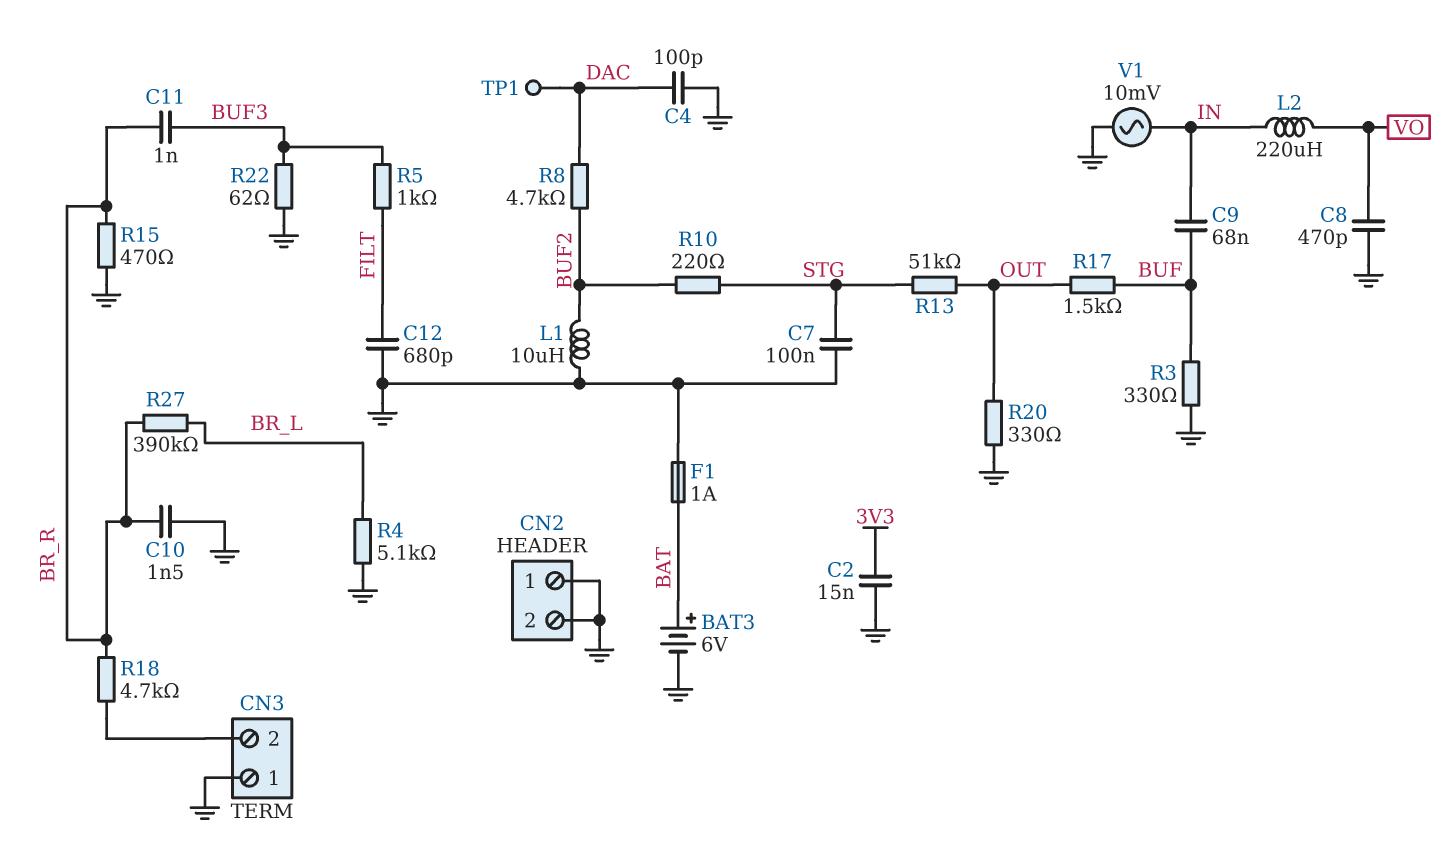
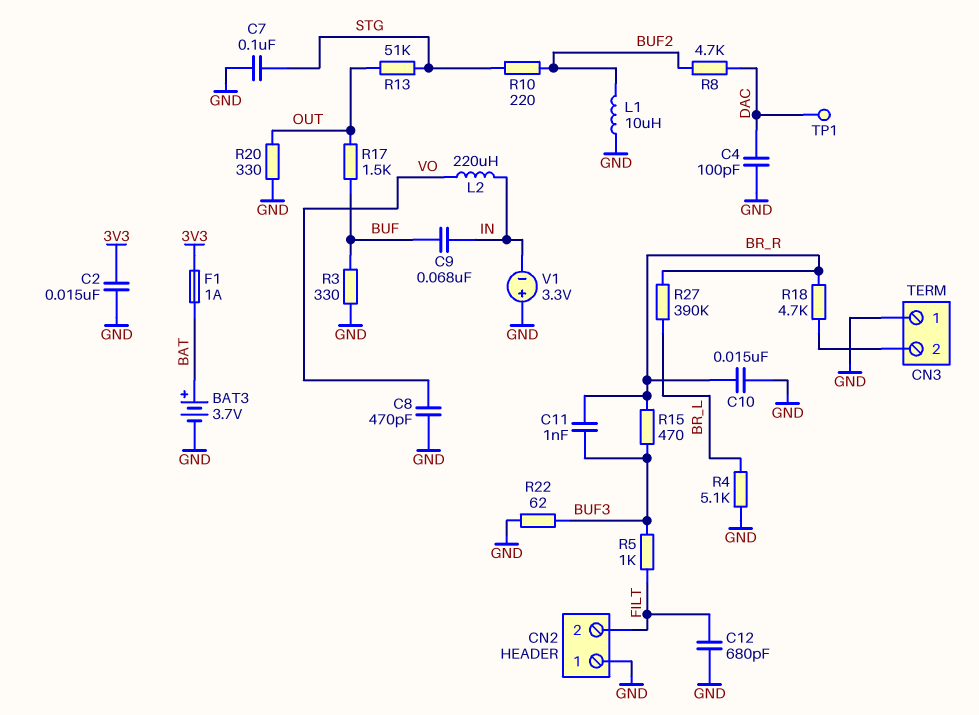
BAT3: 6V (plus BAT, minus GND) -> 3.7V (plus BAT, minus GND)
C10: 1.5nF (BR_R, GND) -> 15nF (BR_R, GND)
CN2 pin 2: GND -> FILT
F1: 1A (BAT, GND) -> 1A (3V3, BAT)
R15: 470 (BR_R, GND) -> 470 (BR_R, BUF3)
V1: AC 10mV (GND, IN) -> 3.3V (plus GND, minus IN)

